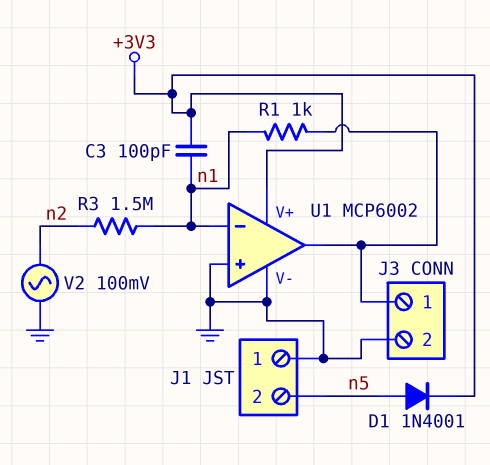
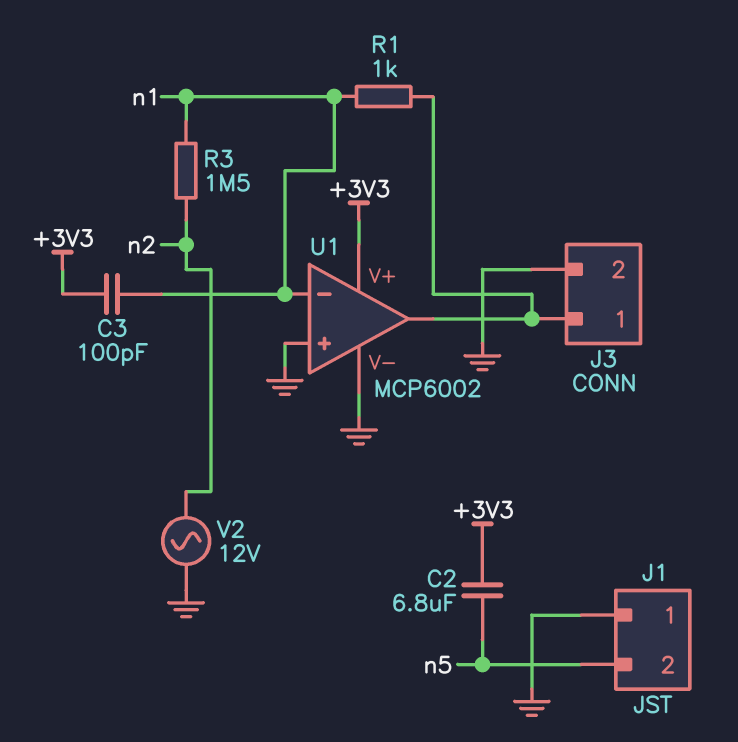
C2: none -> 6.8uF (+3V3, n5)
D1: diode 1N4001 (A n5, K +3V3) -> none
V2: AC 100mV (GND, n2) -> AC 12V (GND, n2)

